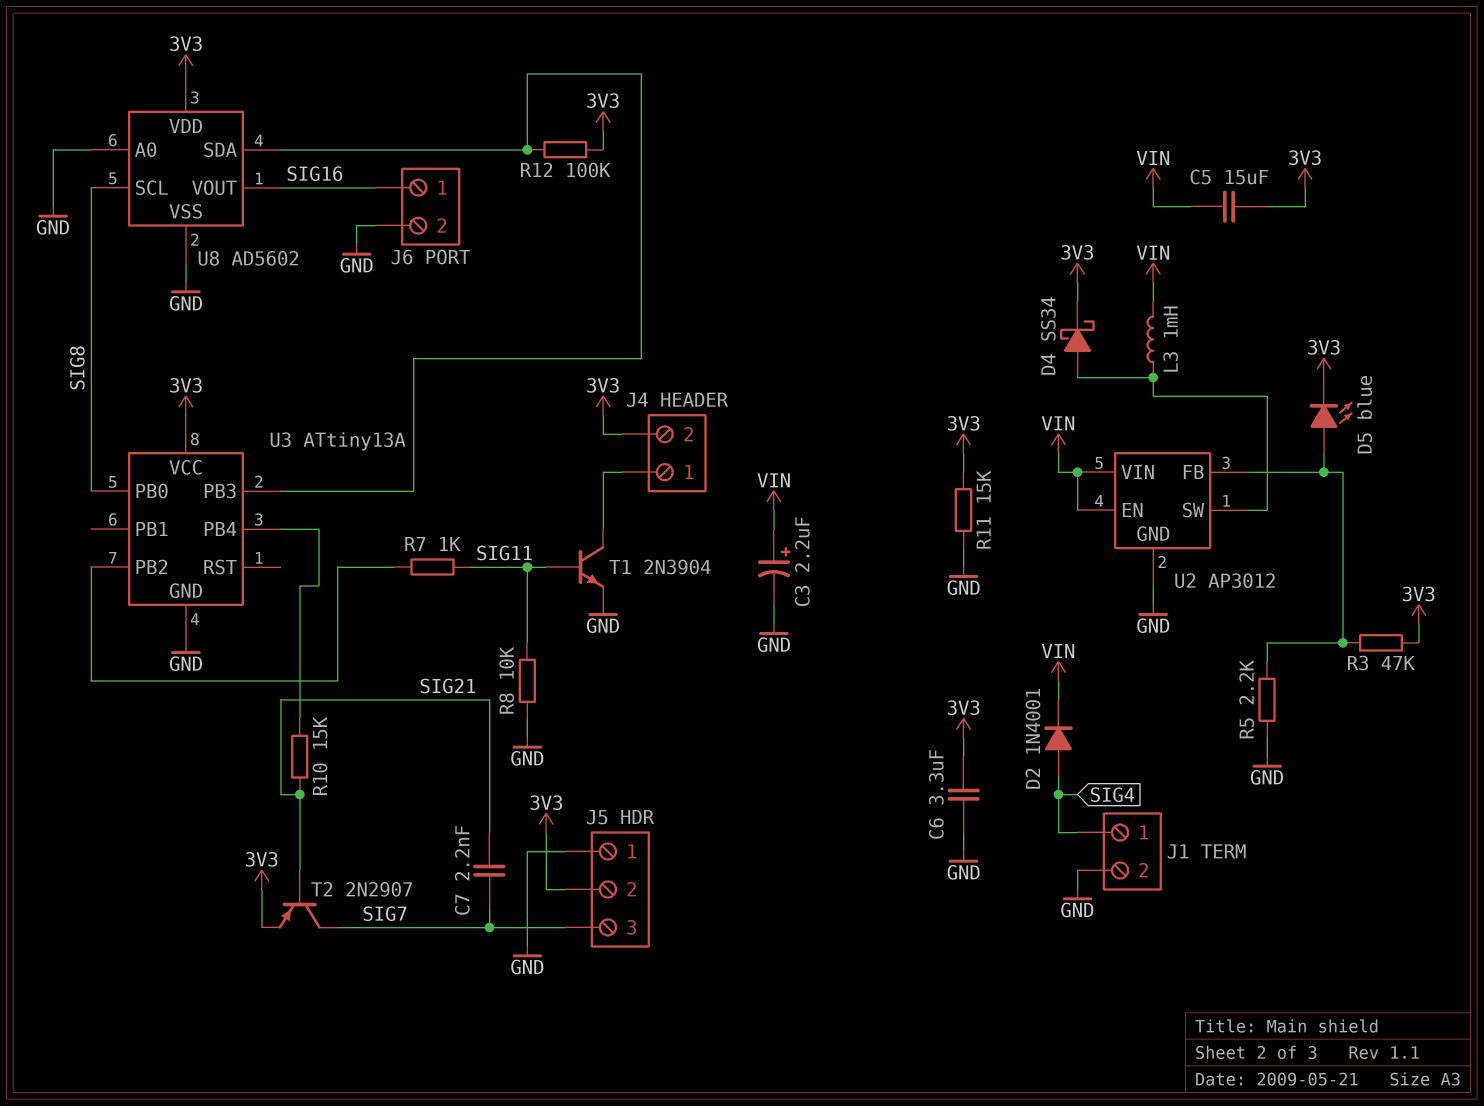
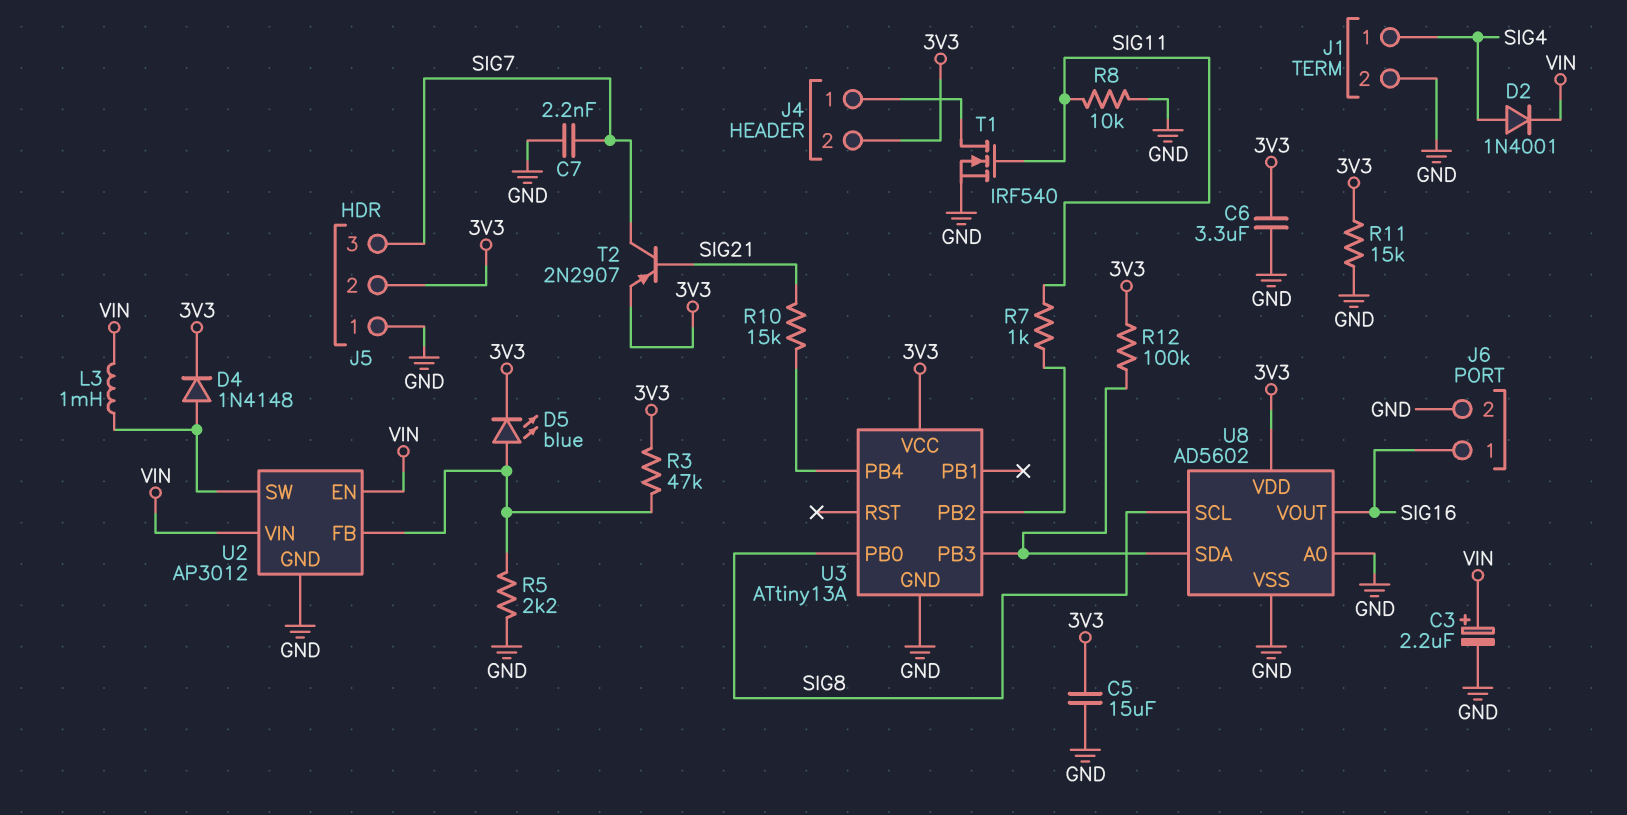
C5: 15uF (3V3, VIN) -> 15uF (3V3, GND)
C7: 2.2nF (SIG7, SIG21) -> 2.2nF (GND, SIG7)
D4: schottky SS34 (A U2/SW, K 3V3) -> diode 1N4148 (A U2/SW, K 3V3)
T1: NPN 2N3904 (B SIG11, C J4/1, E GND) -> NMOS IRF540 (G SIG11, D J4/1, S GND)

